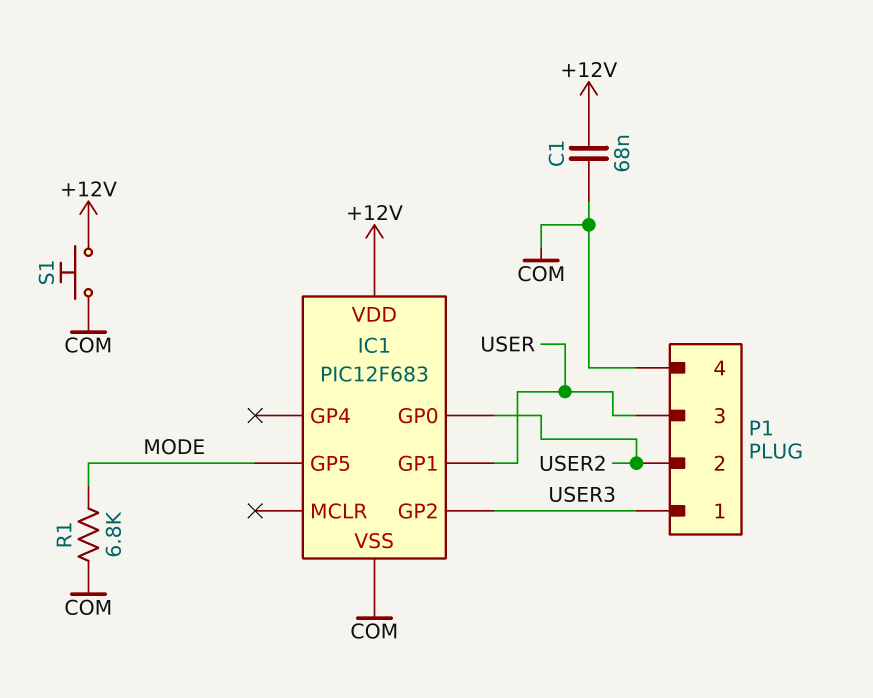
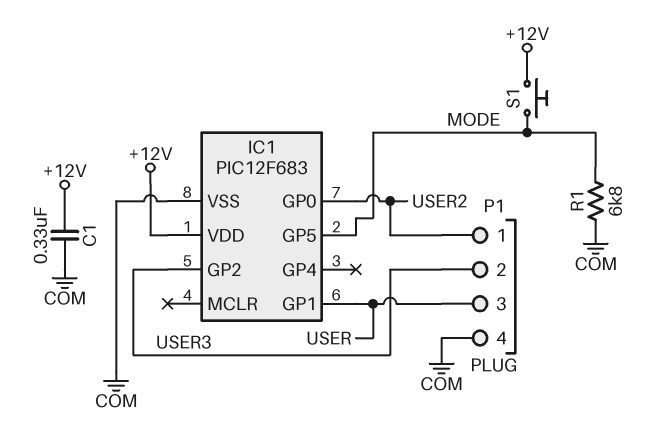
C1: 68nF (+12V, COM) -> 330nF (+12V, COM)
P1 pin 1: USER3 -> USER2
P1 pin 2: USER2 -> USER3
S1: button (+12V, COM) -> button (+12V, MODE)

